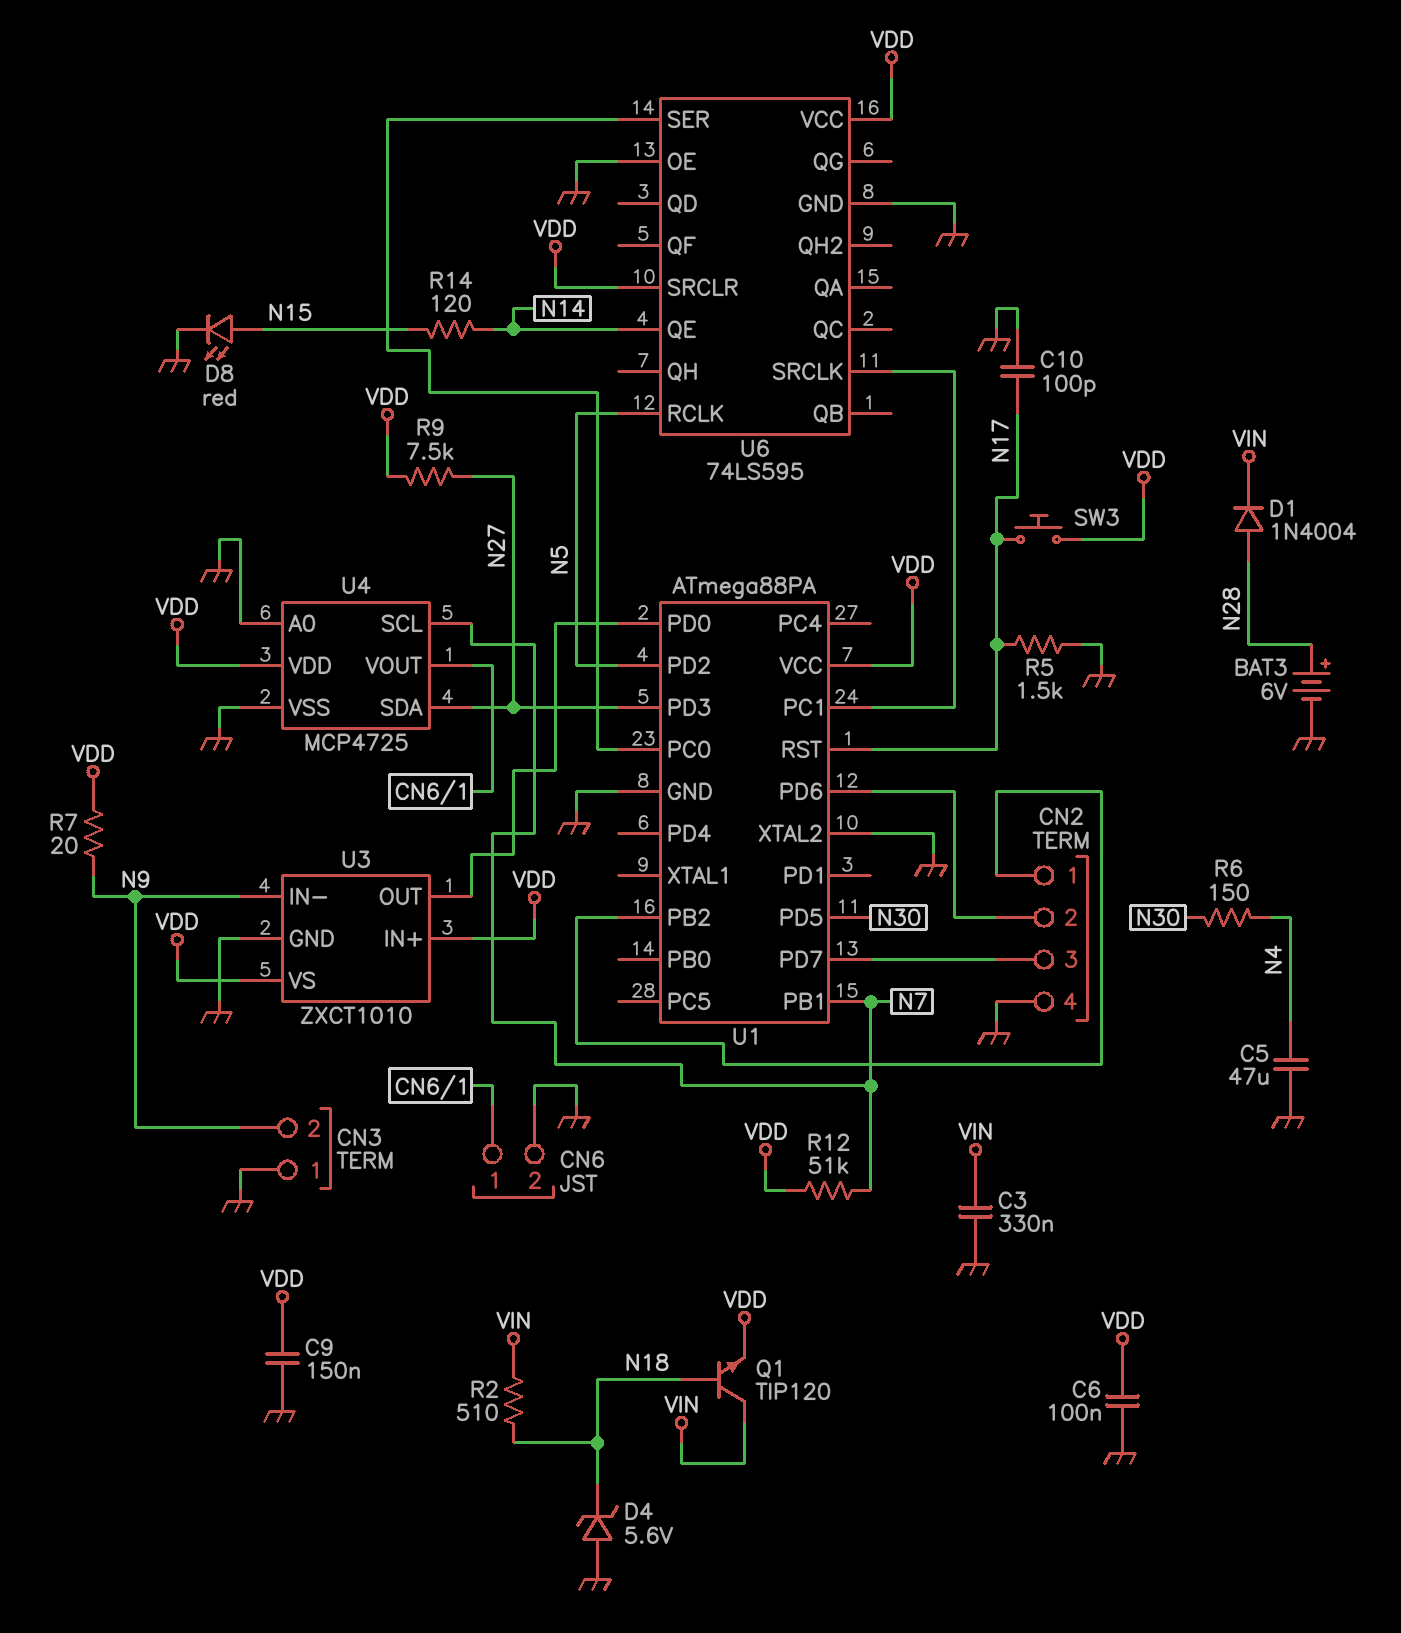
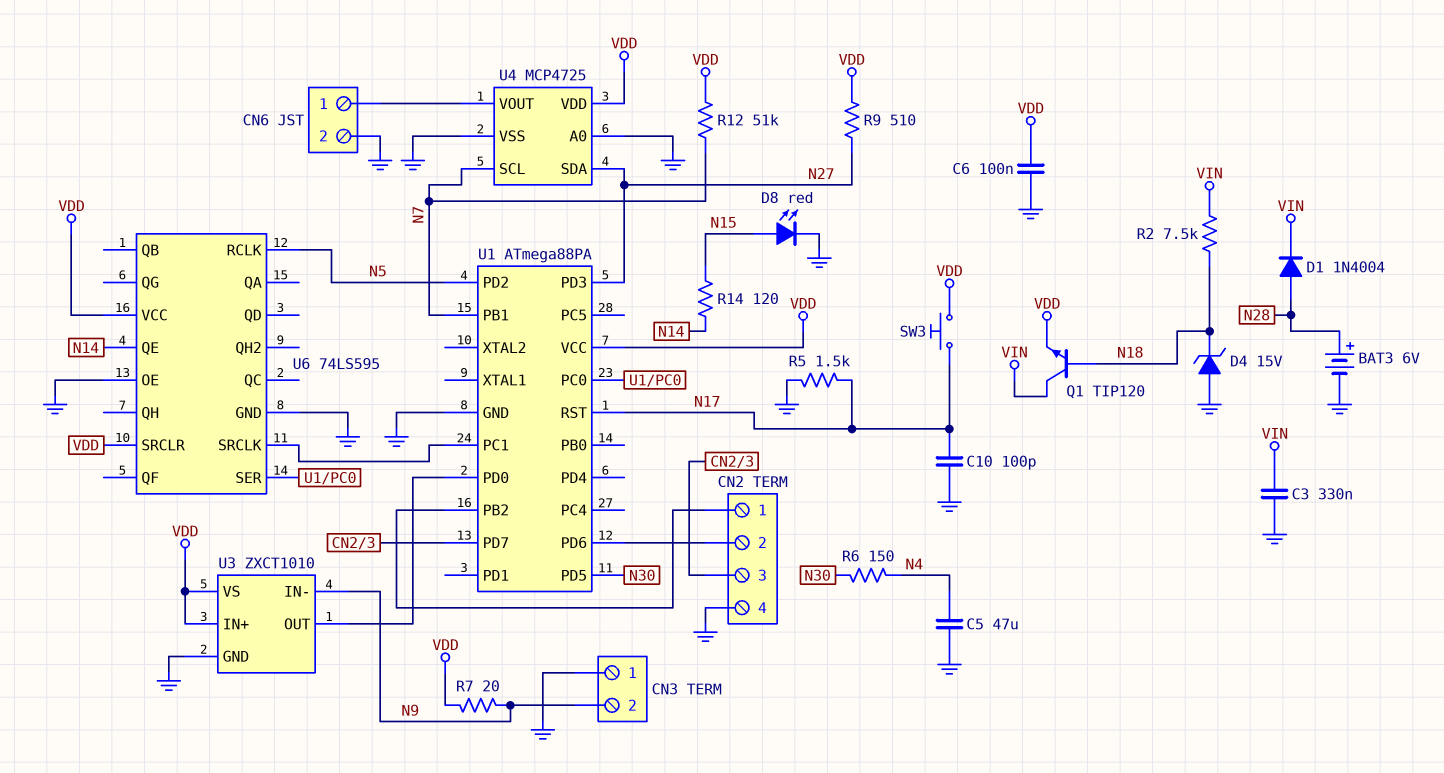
C9: 150nF (GND, VDD) -> none
D4: zener 5.6V (A GND, K N18) -> zener 15V (A GND, K N18)
R2: 510 (N18, VIN) -> 7.5k (N18, VIN)
R9: 7.5k (N27, VDD) -> 510 (N27, VDD)
U1 pin XTAL2: GND -> none

